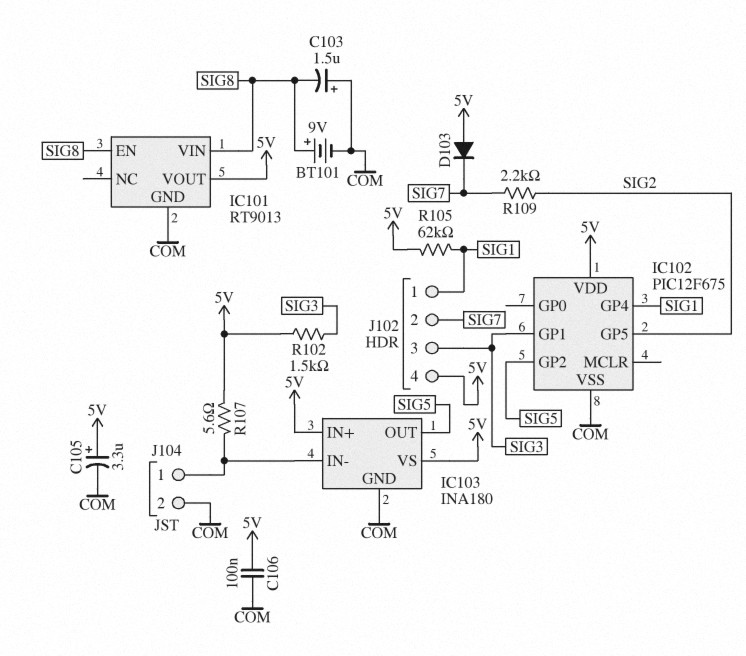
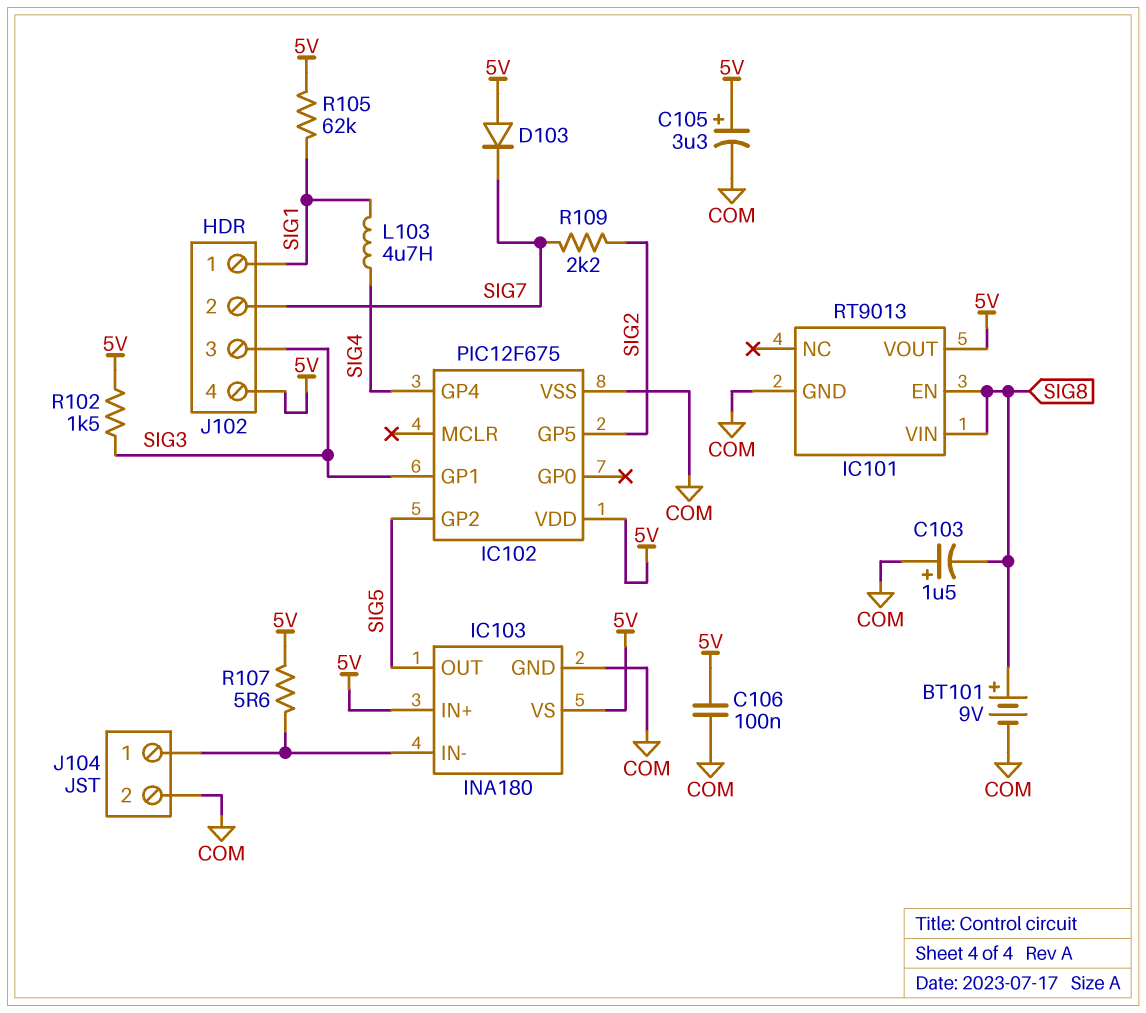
IC102 pin GP4: SIG1 -> SIG4
L103: none -> 4.7uH (SIG1, SIG4)

